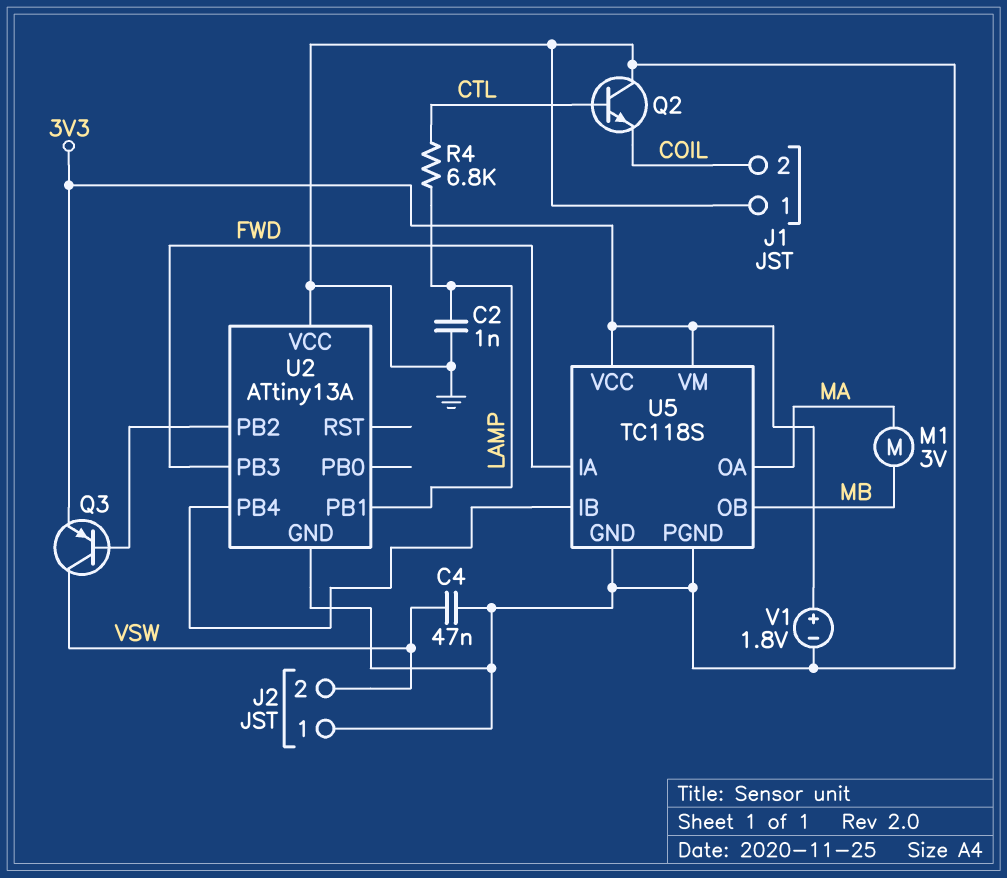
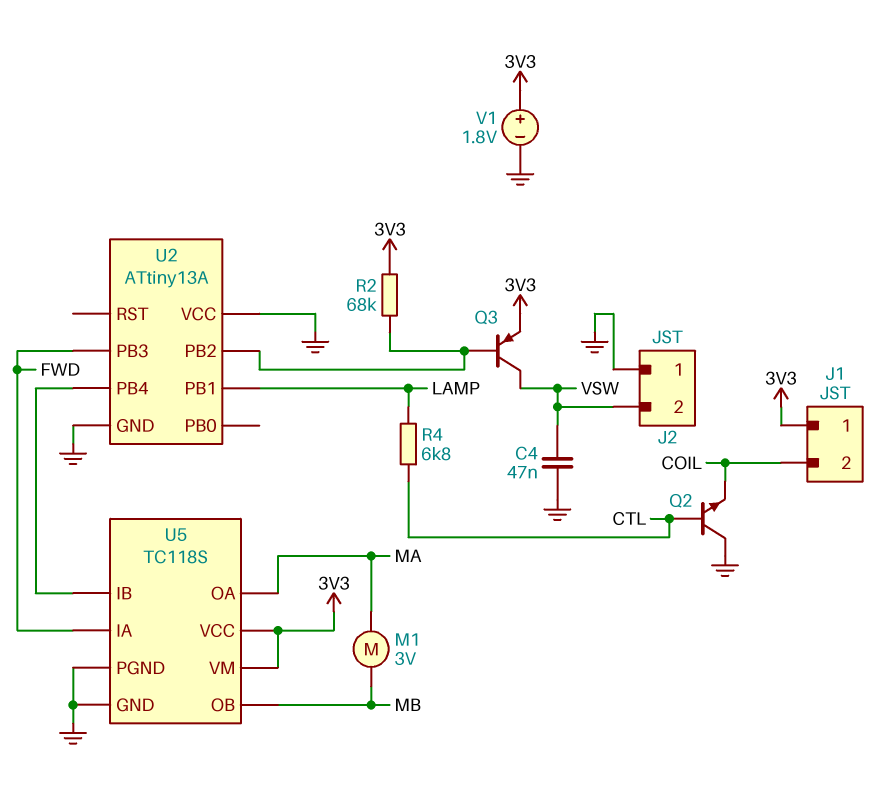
C2: 1nF (GND, LAMP) -> none
J1 pin 1: GND -> 3V3
R2: none -> 68k (3V3, U2/PB2)

